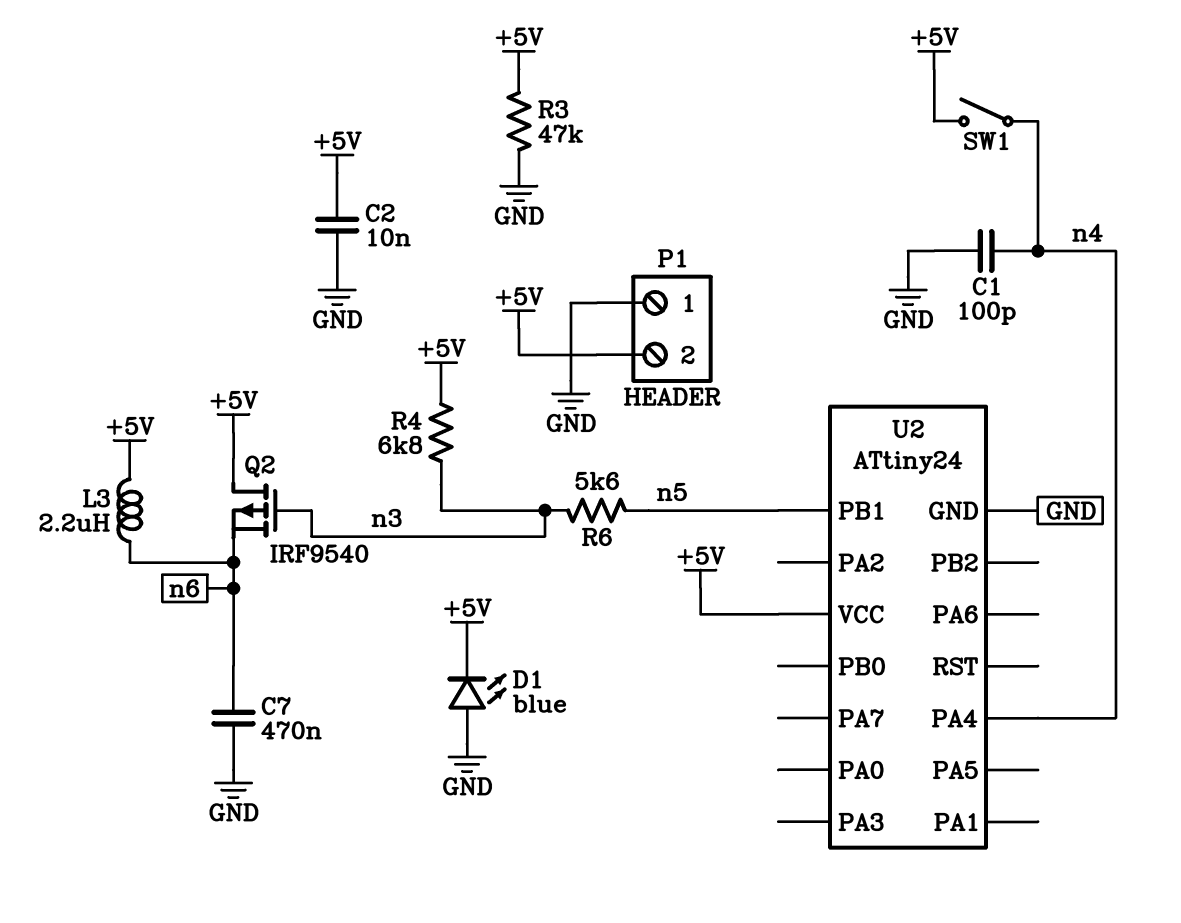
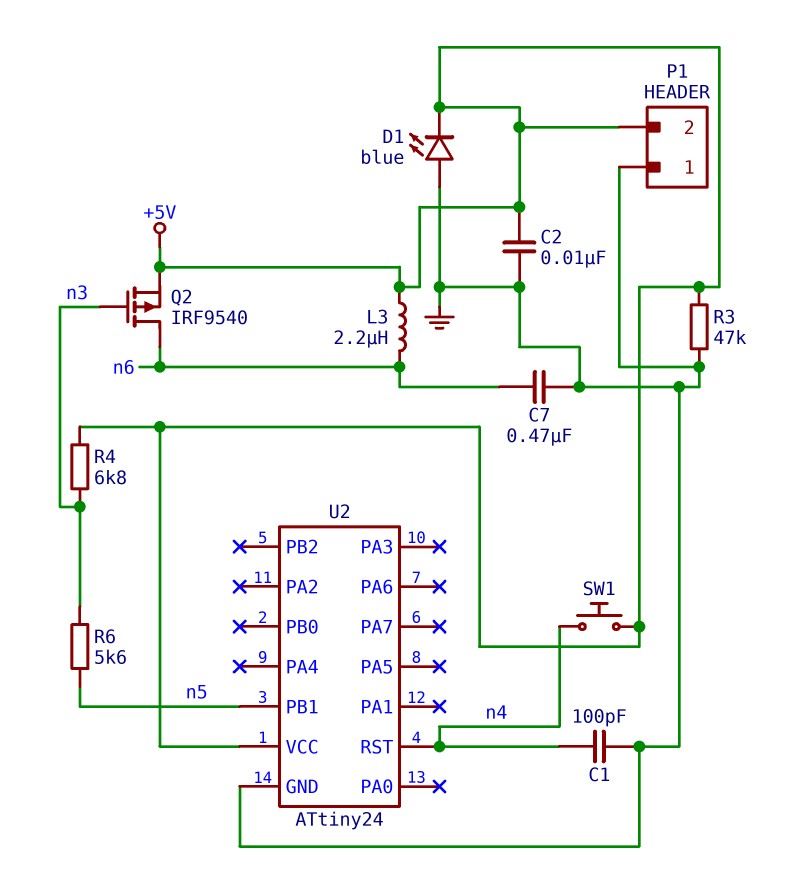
Q2: PMOS IRF9540 (G n3, D +5V, S n6) -> PMOS IRF9540 (G n3, D n6, S +5V)
SW1: switch (+5V, n4) -> button (+5V, n4)
U2 pin PA4: n4 -> none
U2 pin RST: none -> n4

